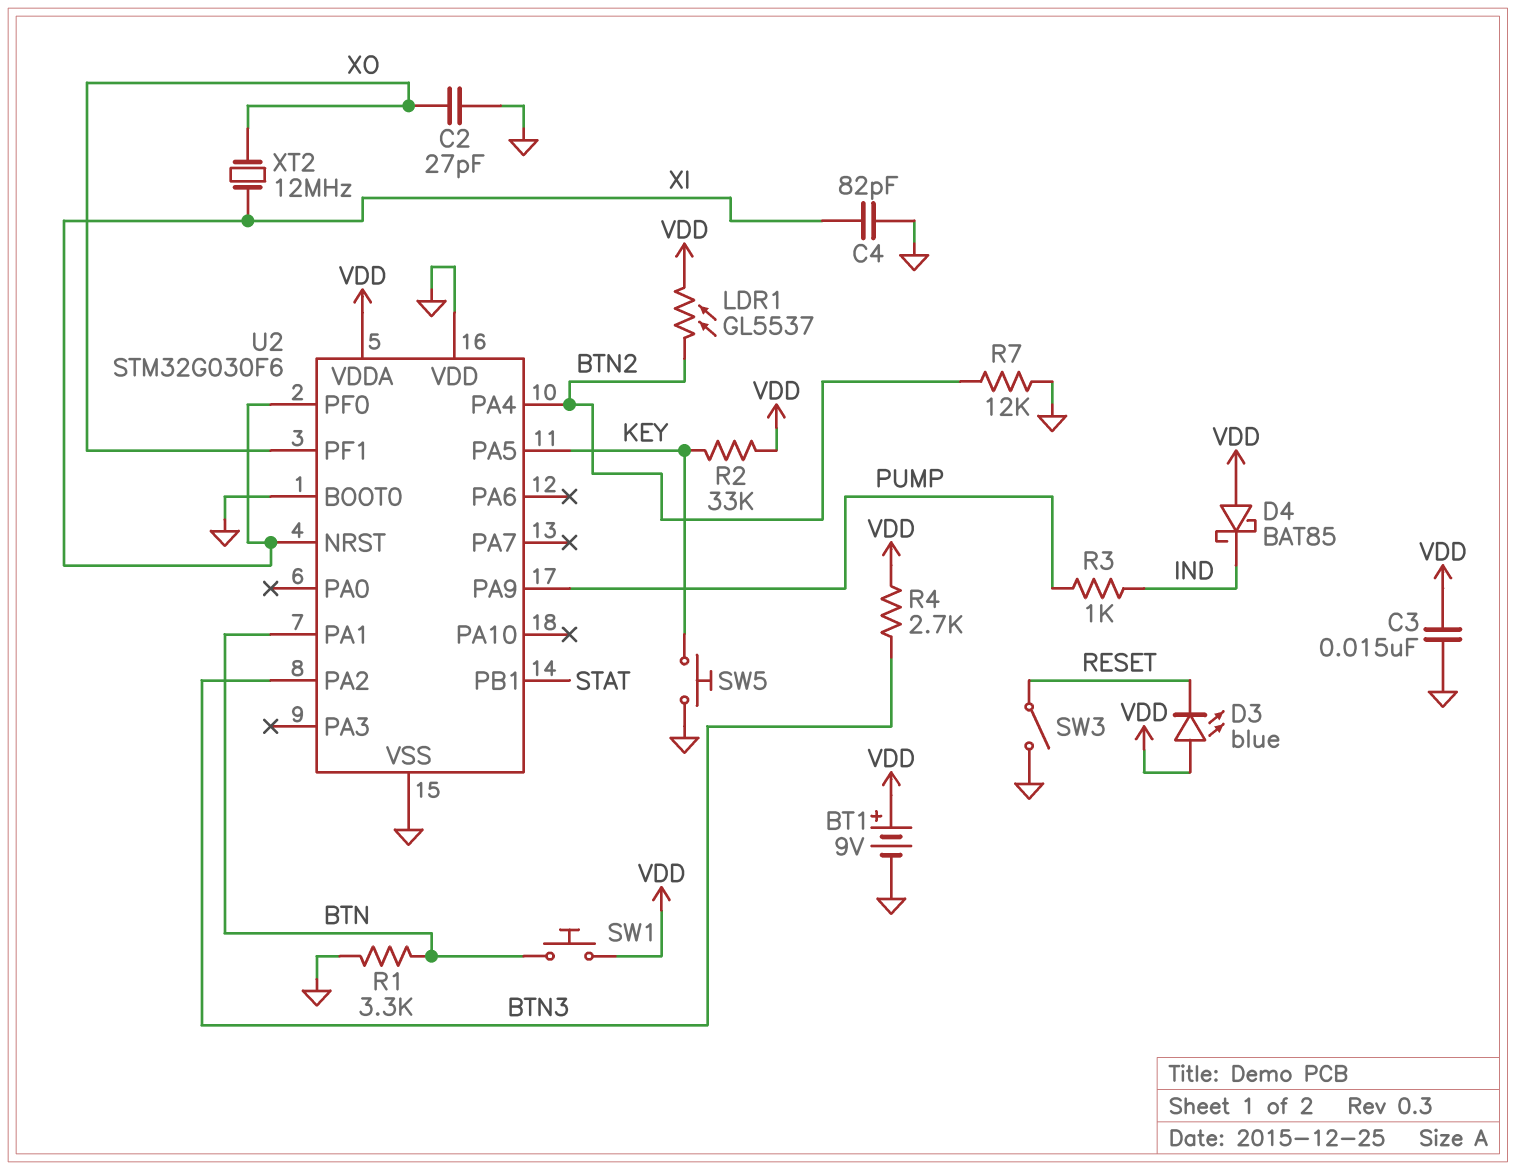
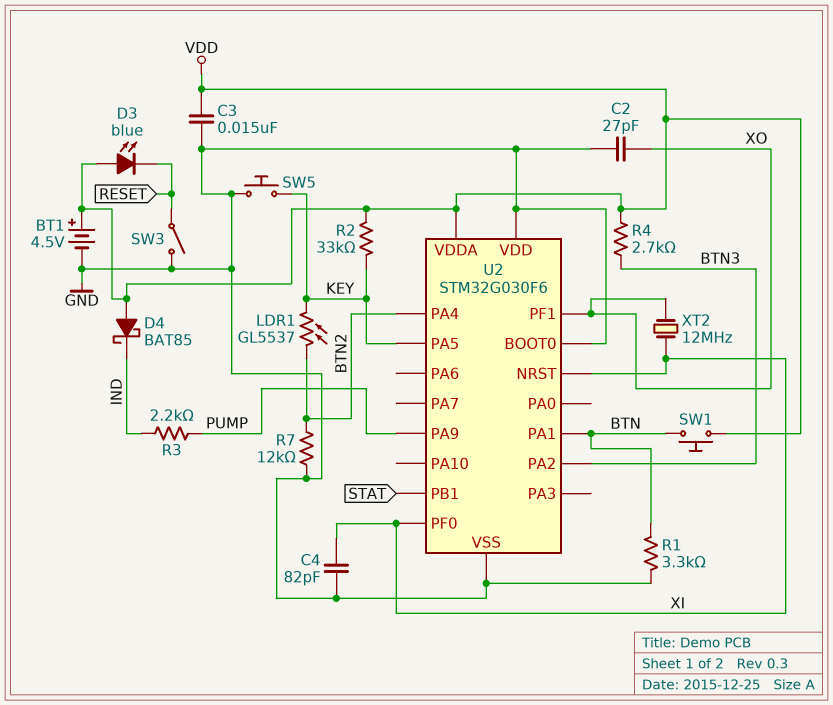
BT1: 9V (plus VDD, minus GND) -> 4.5V (plus VDD, minus GND)
LDR1: GL5537 (BTN2, VDD) -> GL5537 (BTN2, KEY)
R3: 1k (IND, PUMP) -> 2.2k (IND, PUMP)

